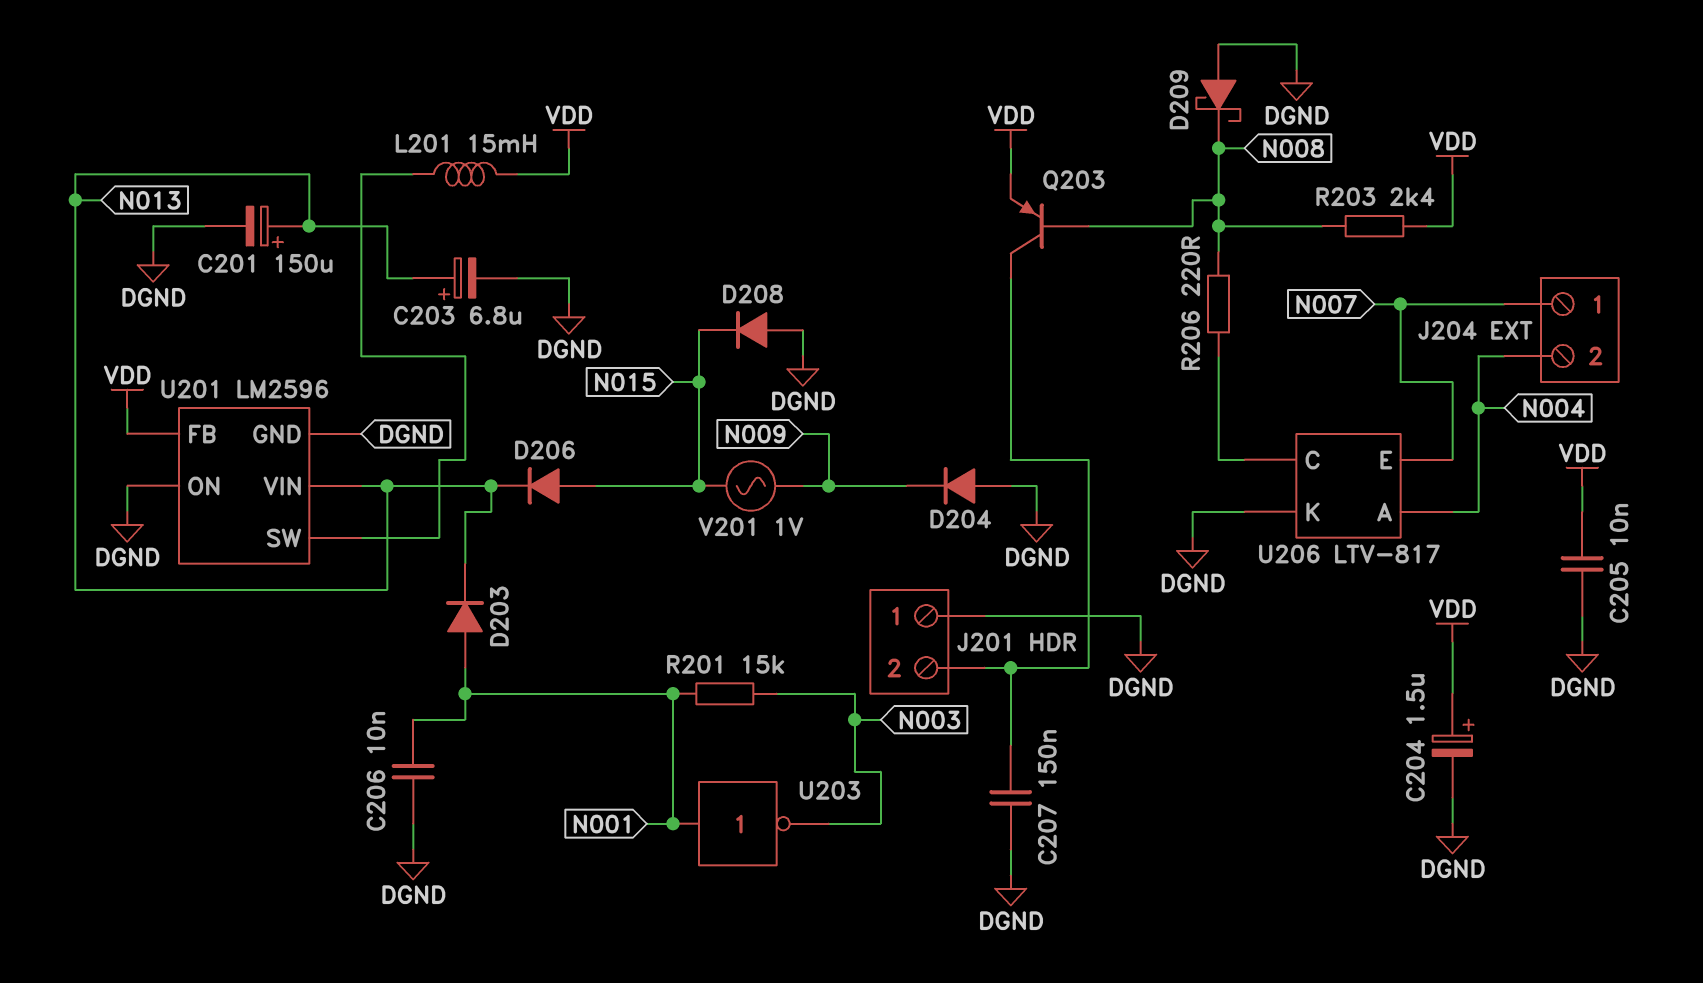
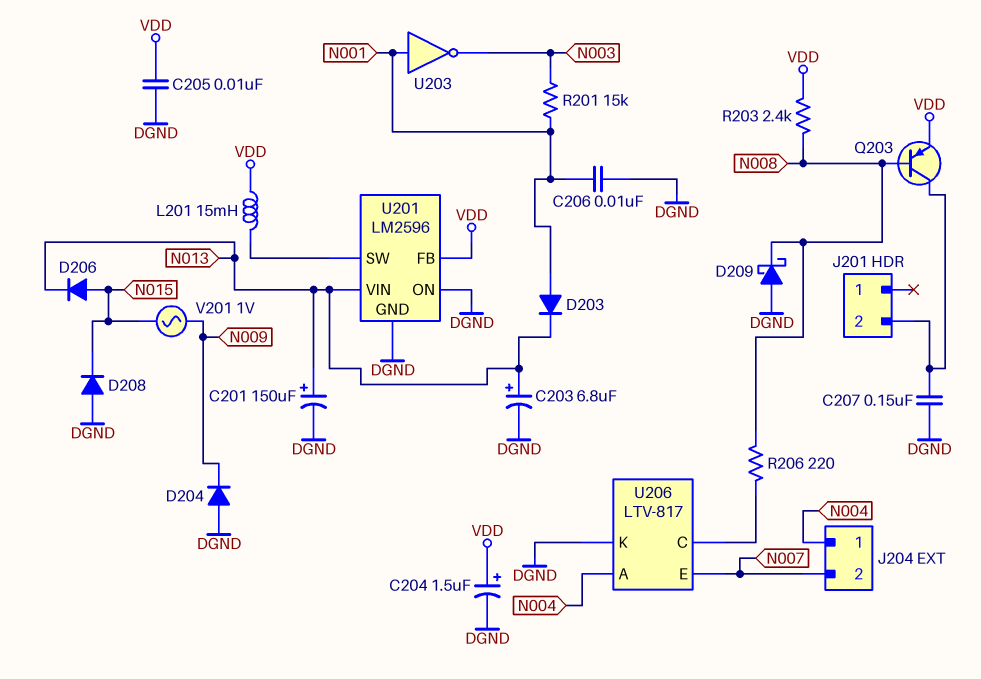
J201 pin 1: DGND -> none
J204 pin 1: N007 -> N004
J204 pin 2: N004 -> N007

